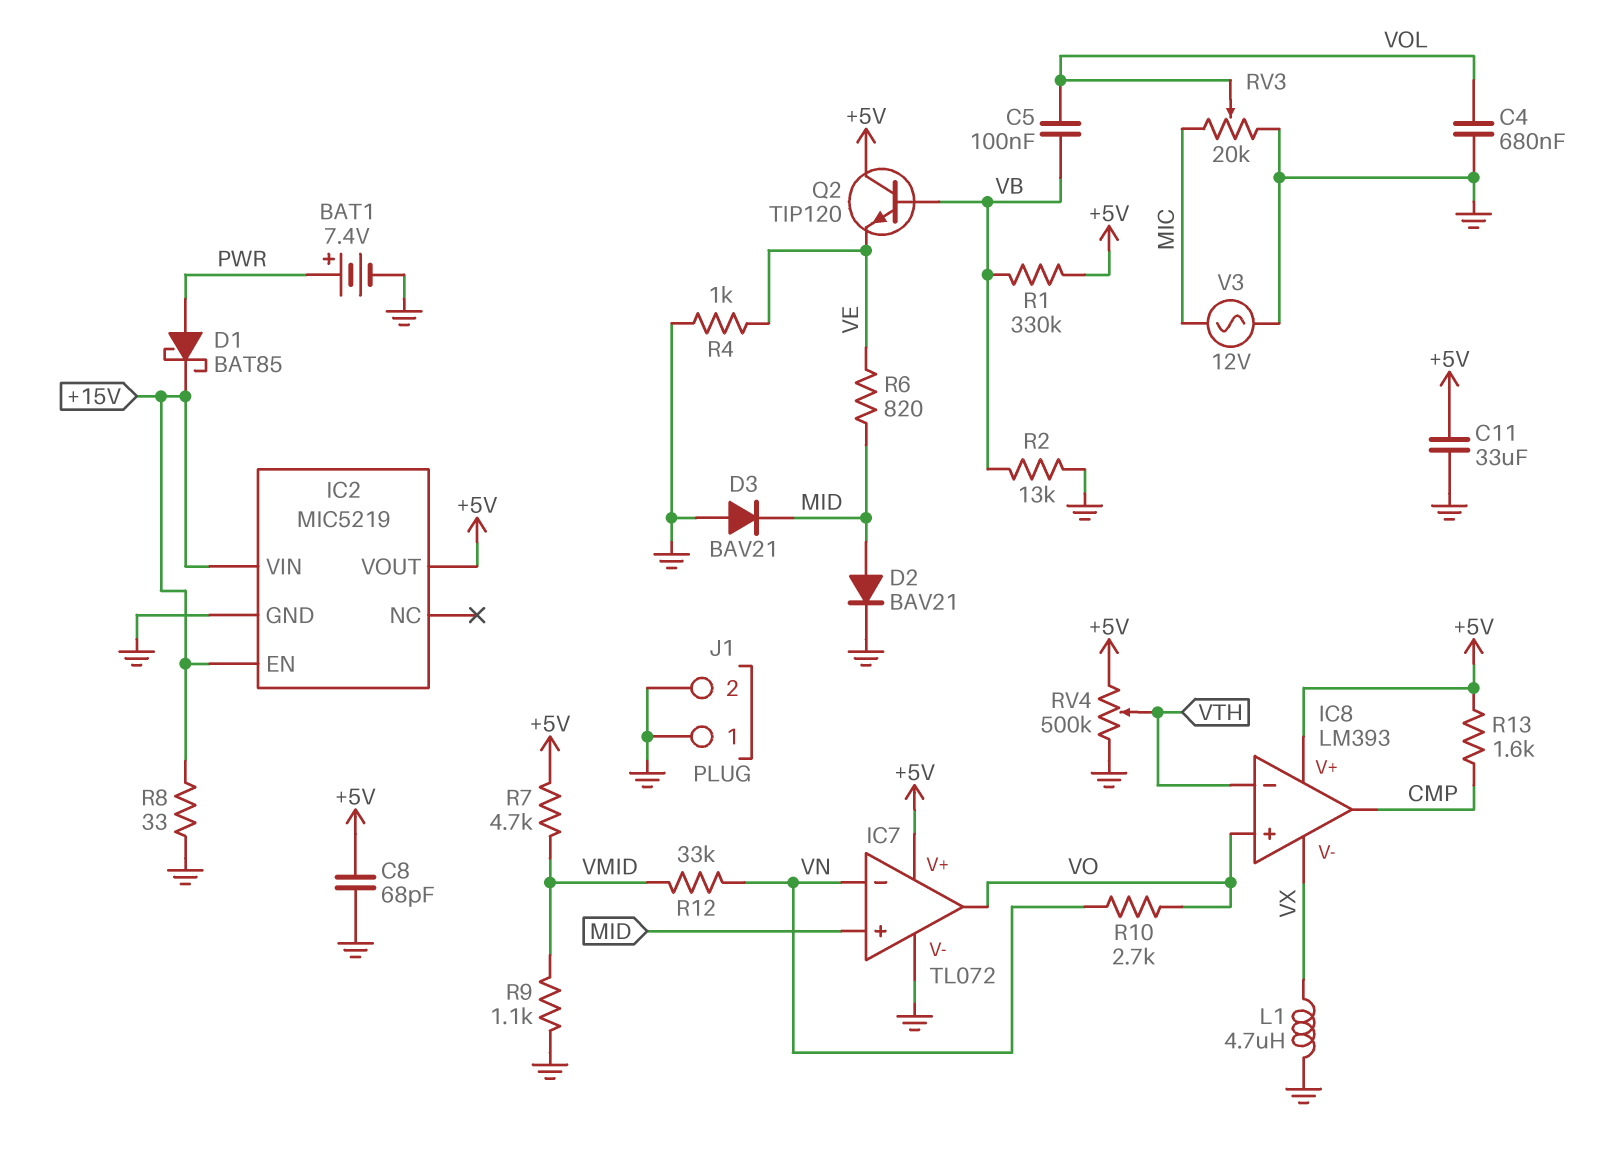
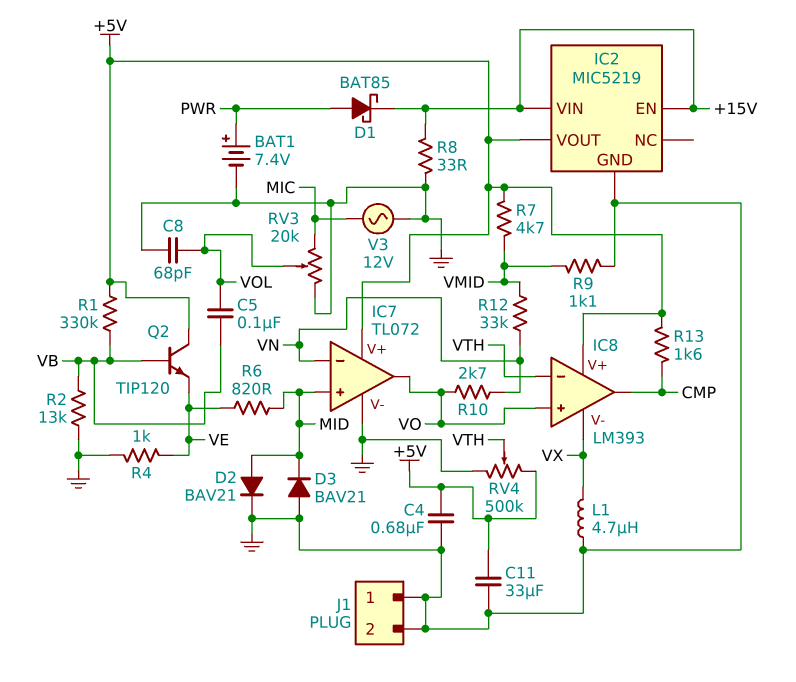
C4: 680nF (GND, VOL) -> 680nF (+5V, GND)
C8: 68pF (+5V, GND) -> 68pF (GND, VOL)

